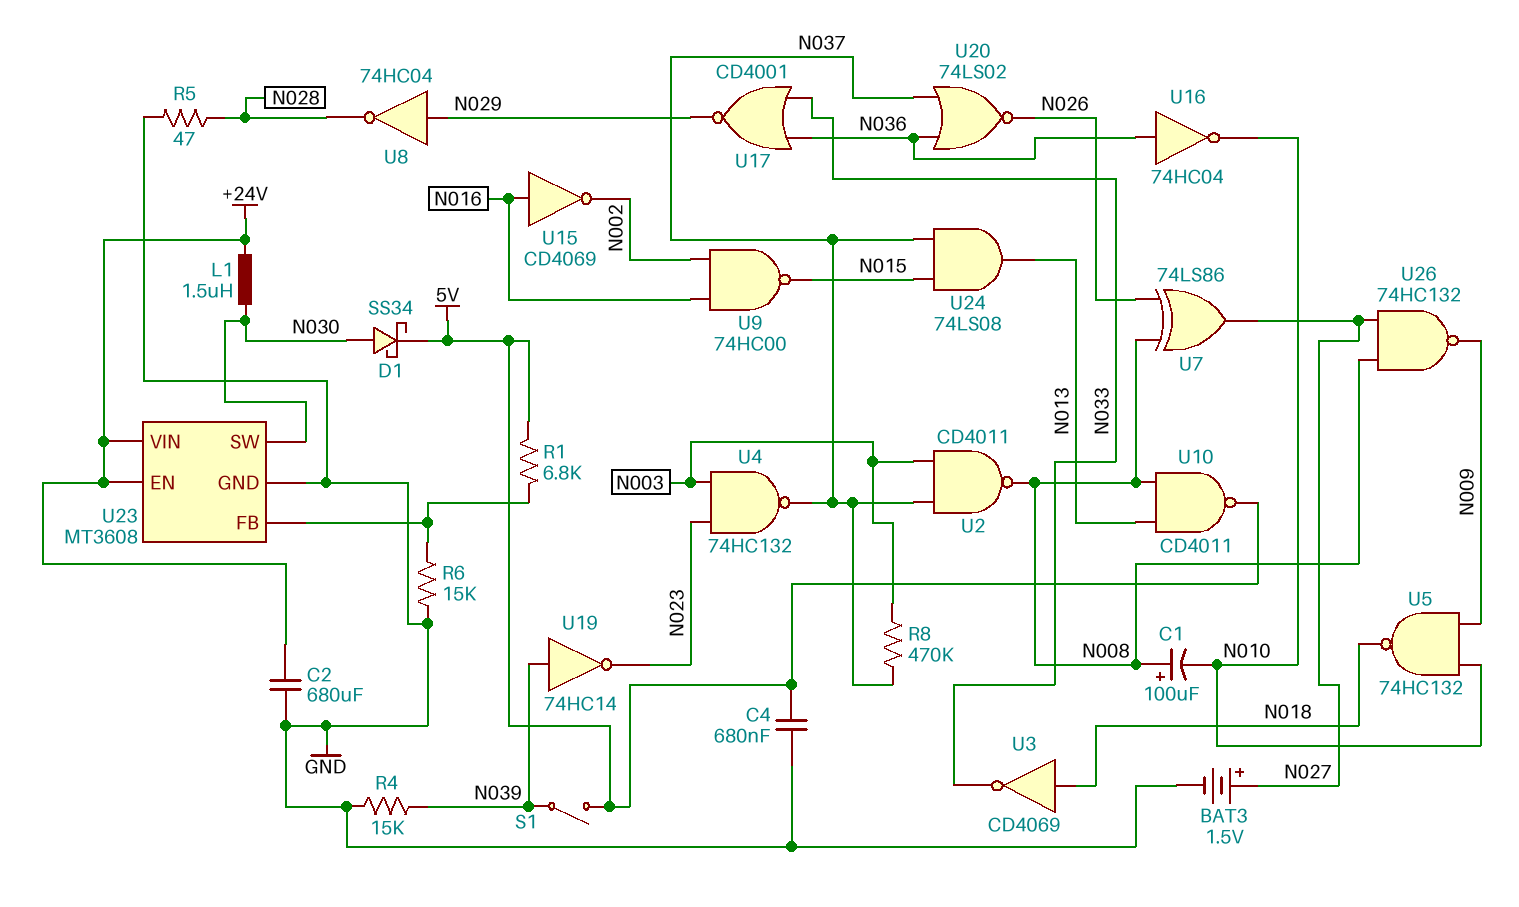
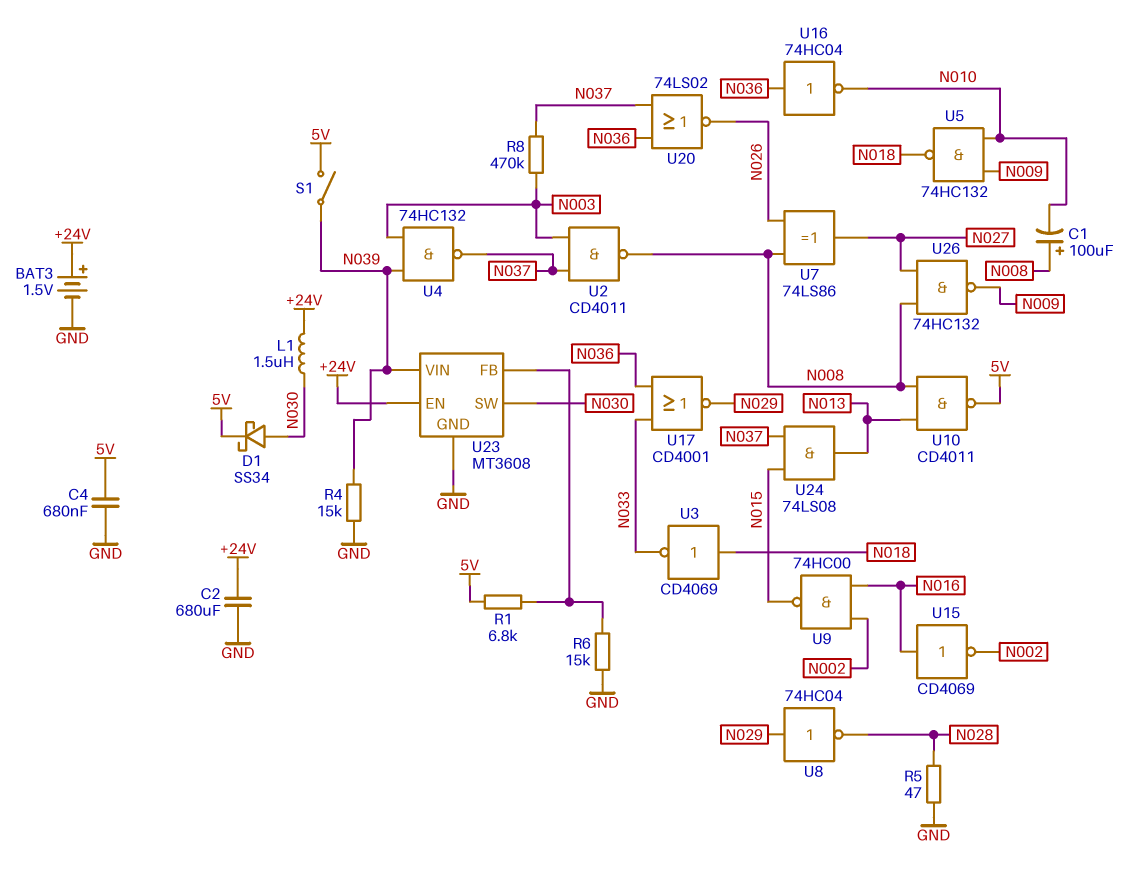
BAT3: 1.5V (plus N027, minus GND) -> 1.5V (plus +24V, minus GND)
U4: NAND 74HC132 (in N003, in N023, out N037) -> NAND 74HC132 (in N003, in N039, out N037)
U19: NOT 74HC14 (in N039, out N023) -> none
U23 pin VIN: +24V -> N039

